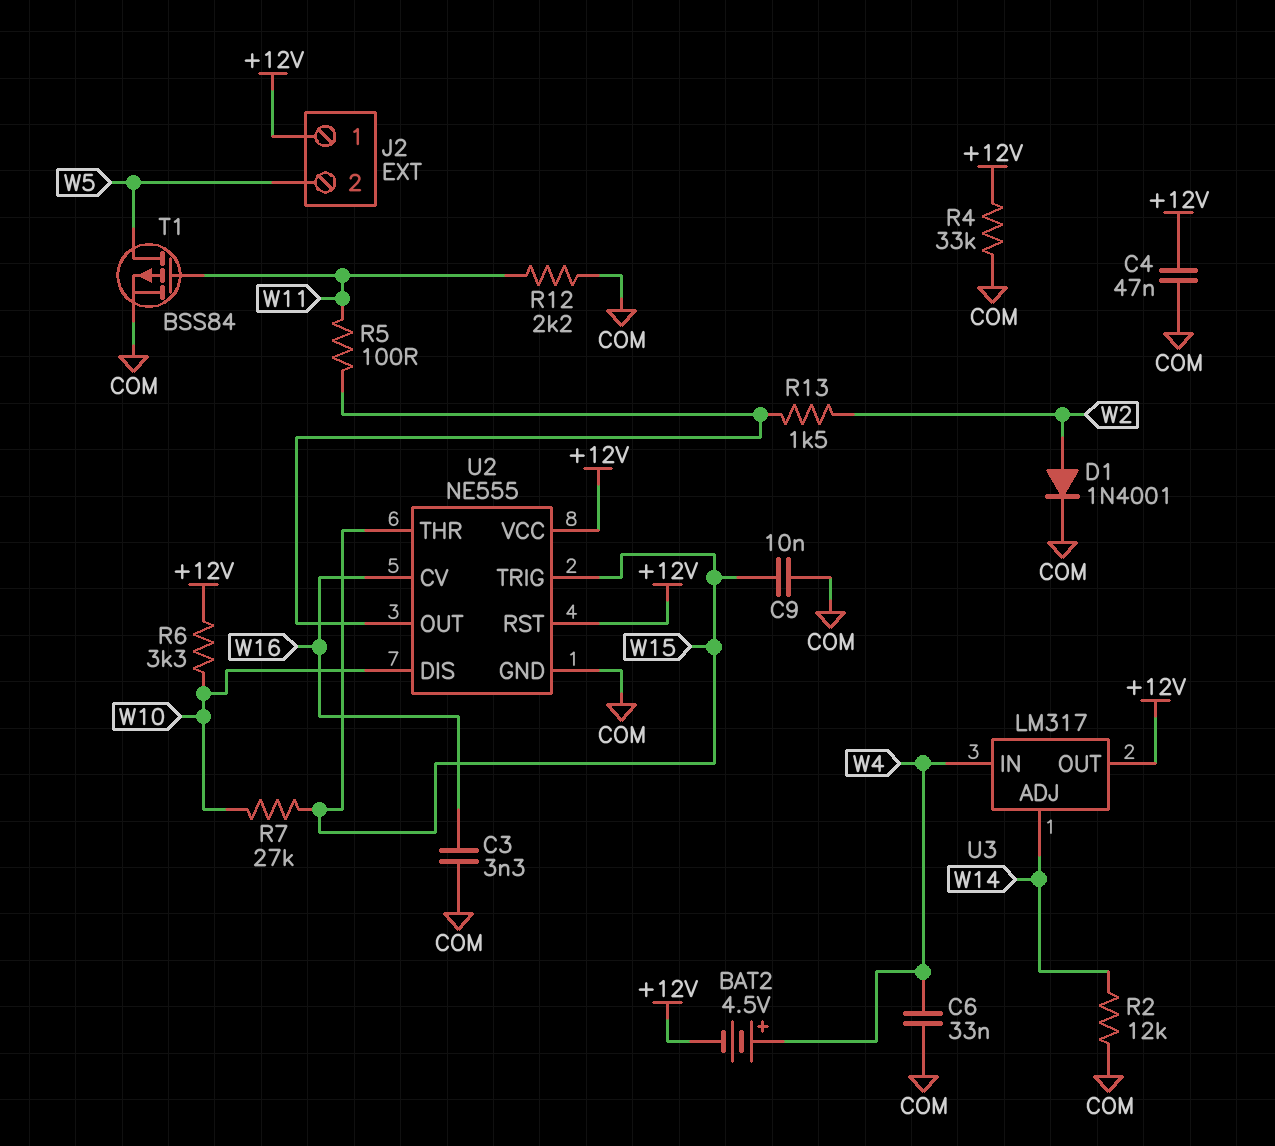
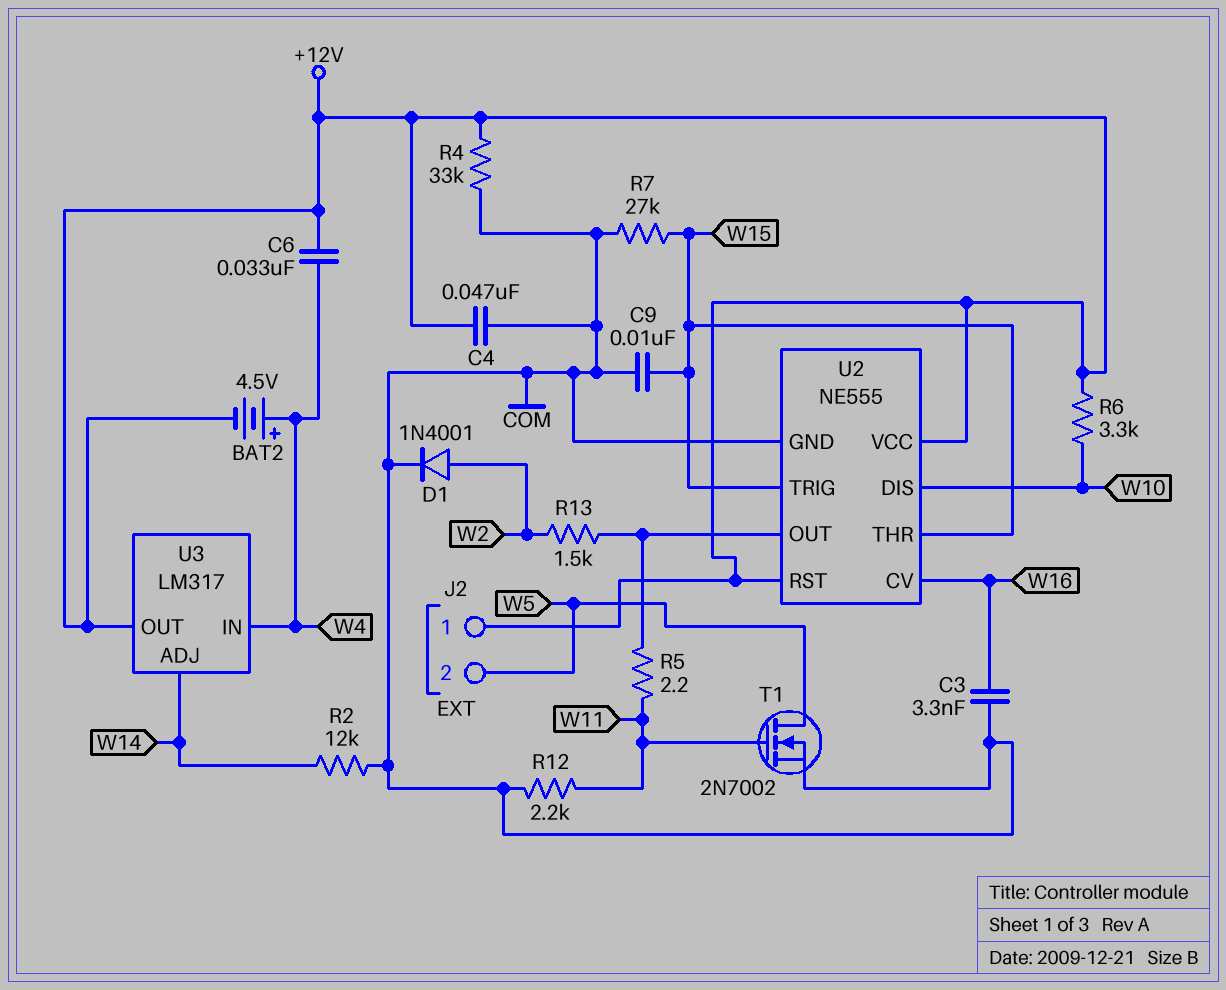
C6: 33nF (COM, W4) -> 33nF (+12V, W4)
R5: 100 (U2/OUT, W11) -> 2.2 (U2/OUT, W11)
R7: 27k (W10, W15) -> 27k (COM, W15)
T1: PMOS BSS84 (G W11, D W5, S COM) -> NMOS 2N7002 (G W11, D W5, S COM)

